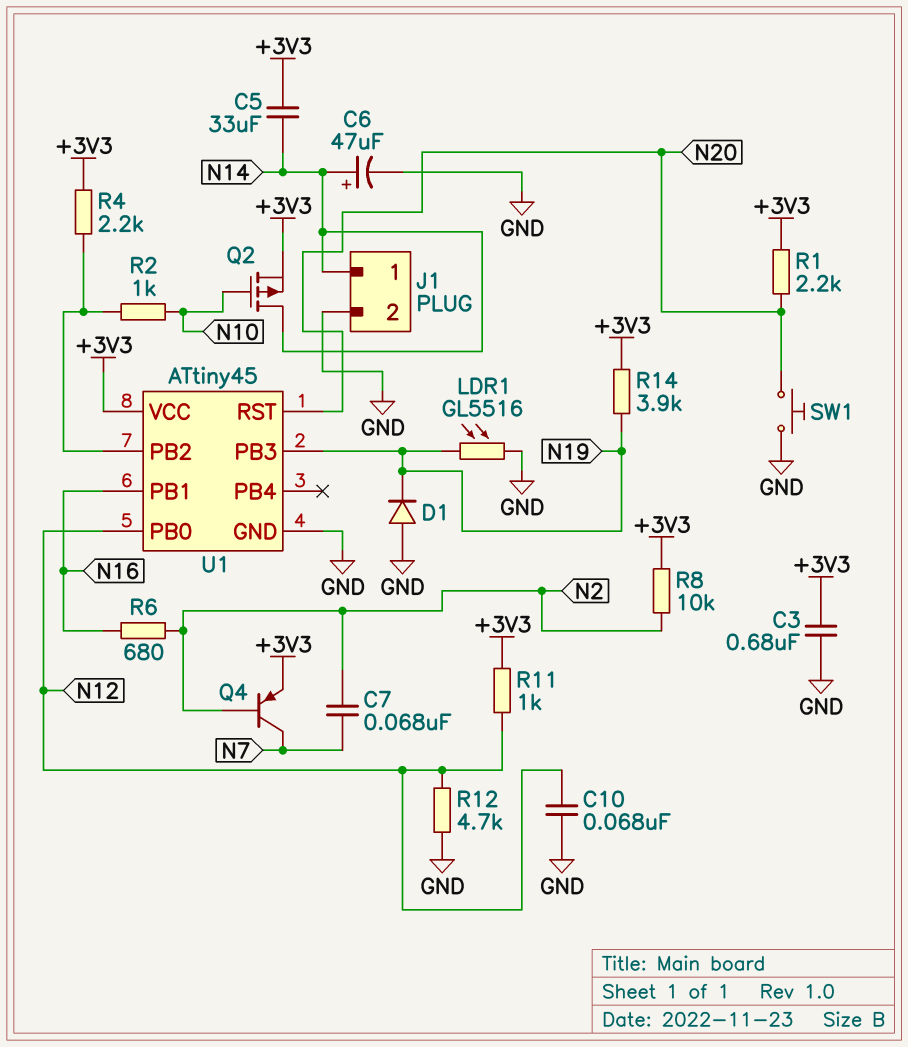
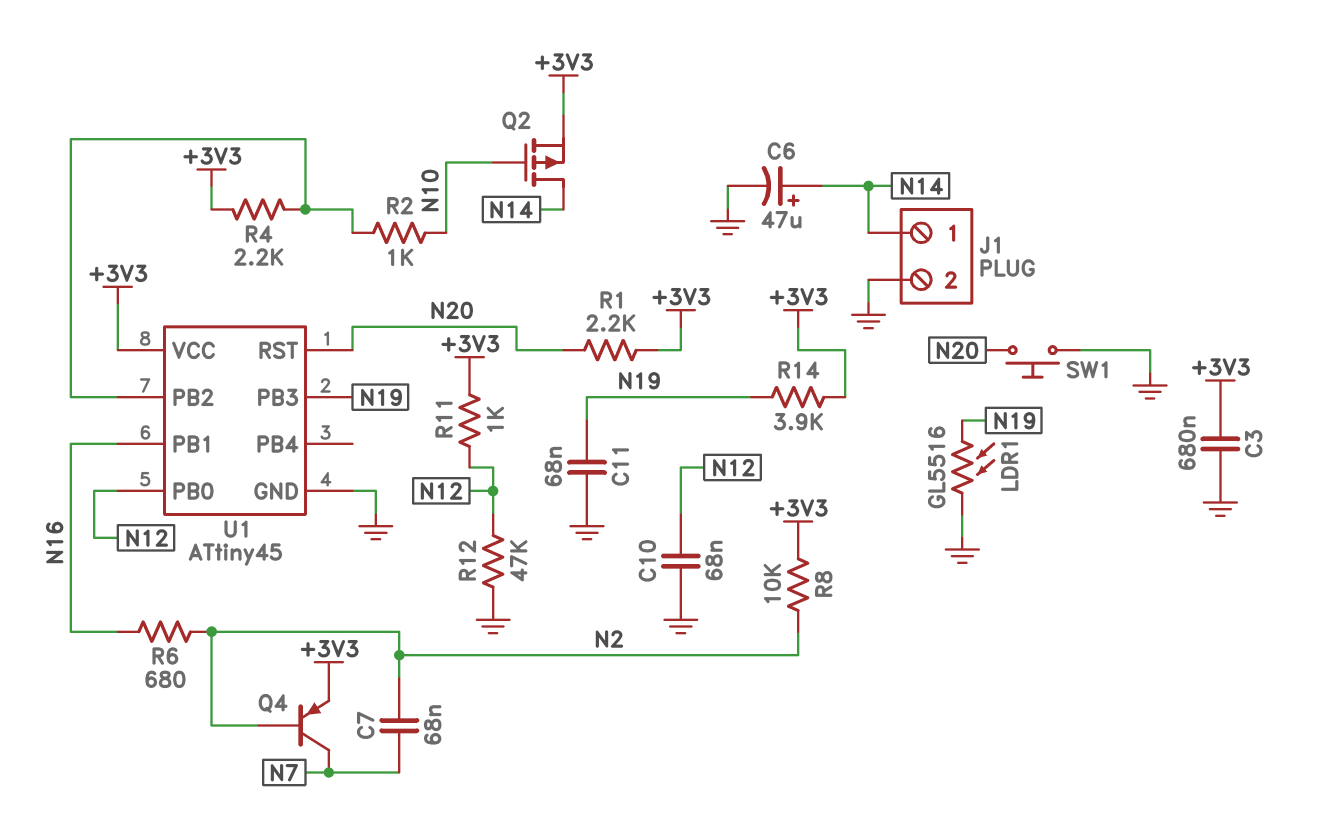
C5: 33uF (+3V3, N14) -> none
C11: none -> 68nF (GND, N19)
D1: diode (A GND, K N19) -> none
R12: 4.7k (GND, N12) -> 47k (GND, N12)

